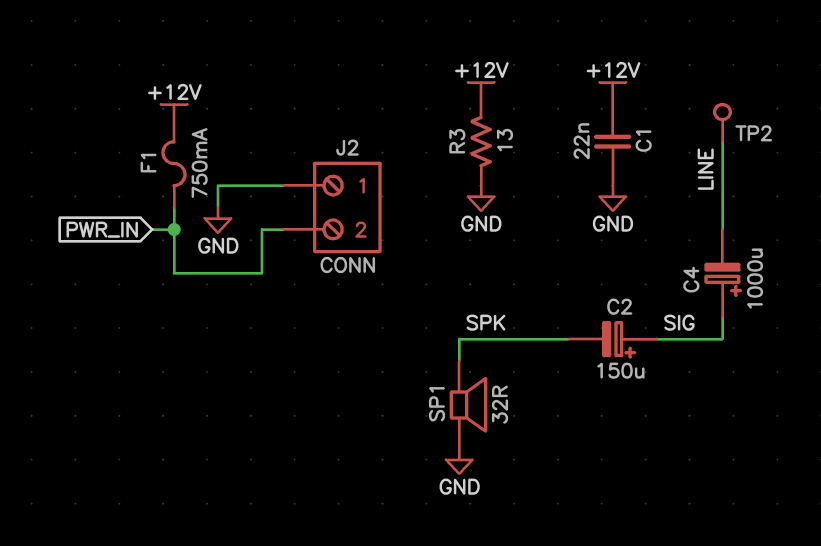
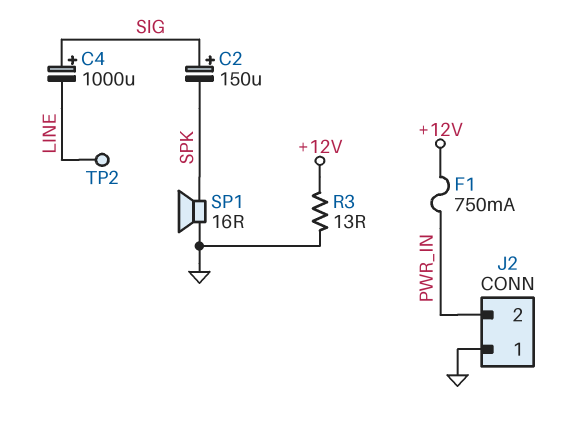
C1: 22nF (+12V, GND) -> none
SP1: speaker 32R (GND, SPK) -> speaker 16R (GND, SPK)

